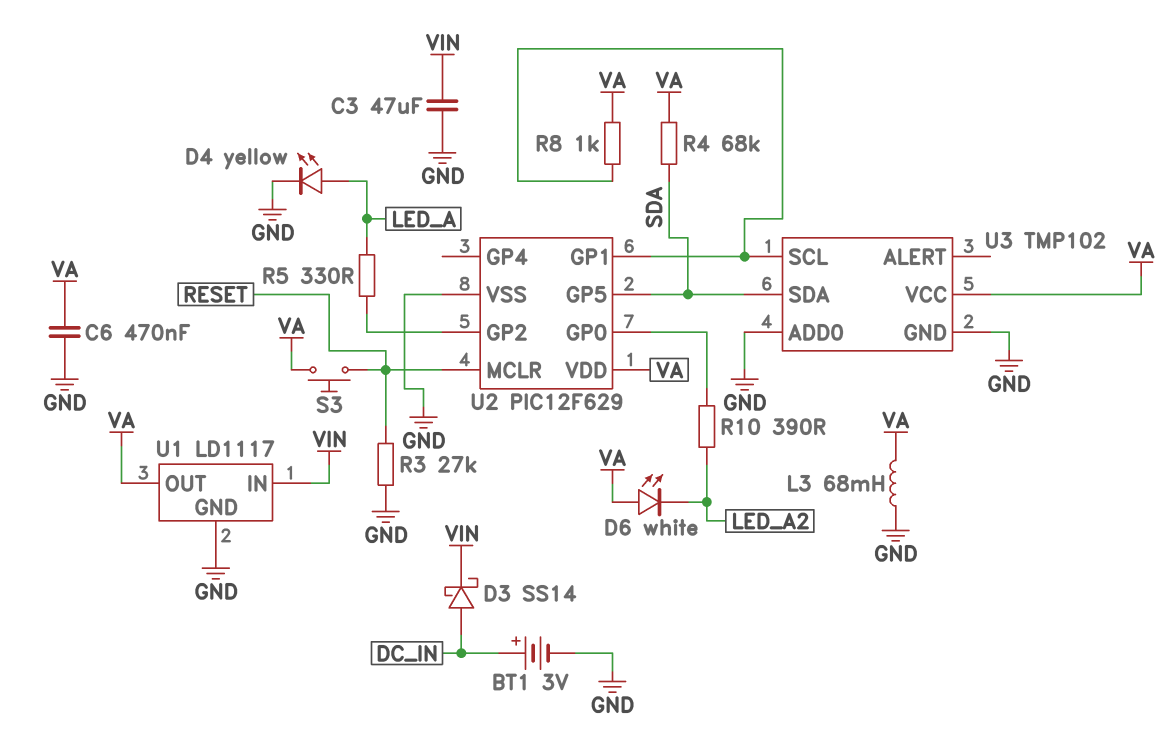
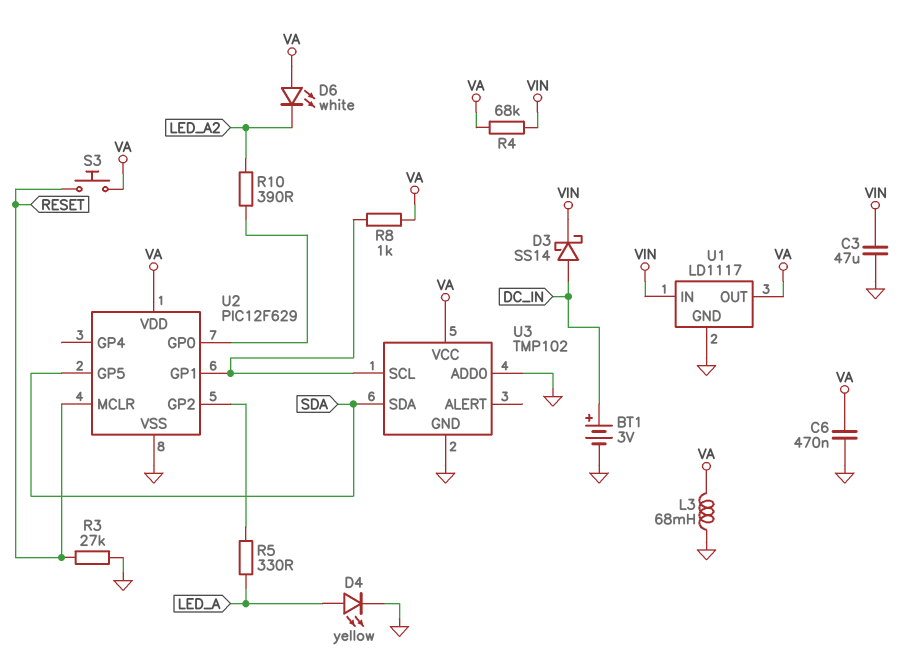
R4: 68k (SDA, VA) -> 68k (VA, VIN)

